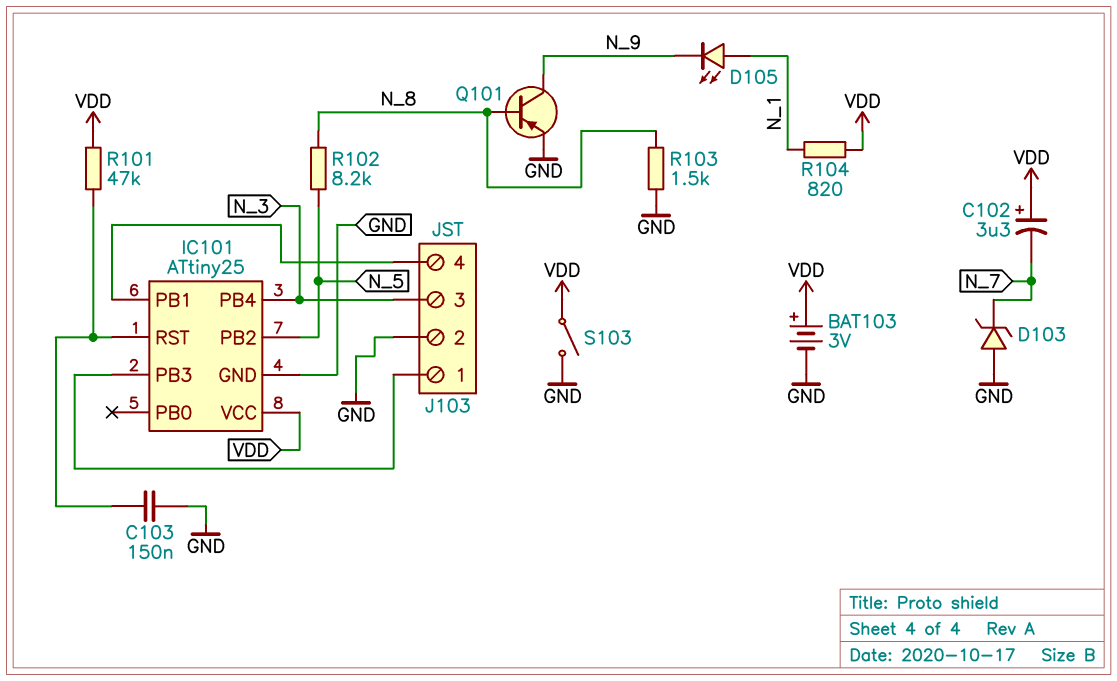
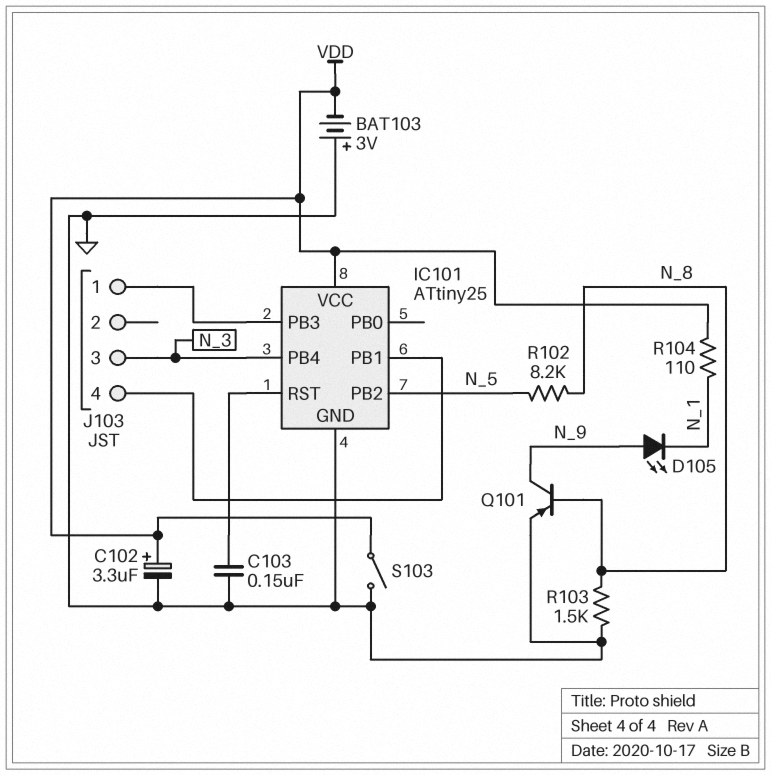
BAT103: 3V (plus VDD, minus GND) -> 3V (plus GND, minus VDD)
C102: 3.3uF (plus VDD, minus N_7) -> 3.3uF (plus VDD, minus GND)
D103: zener (A GND, K N_7) -> none
D105: LED (A N_1, K N_9) -> LED (A N_9, K N_1)
J103 pin 2: GND -> none
R101: 47k (IC101/RST, VDD) -> none
R104: 820 (N_1, VDD) -> 110 (N_1, VDD)

